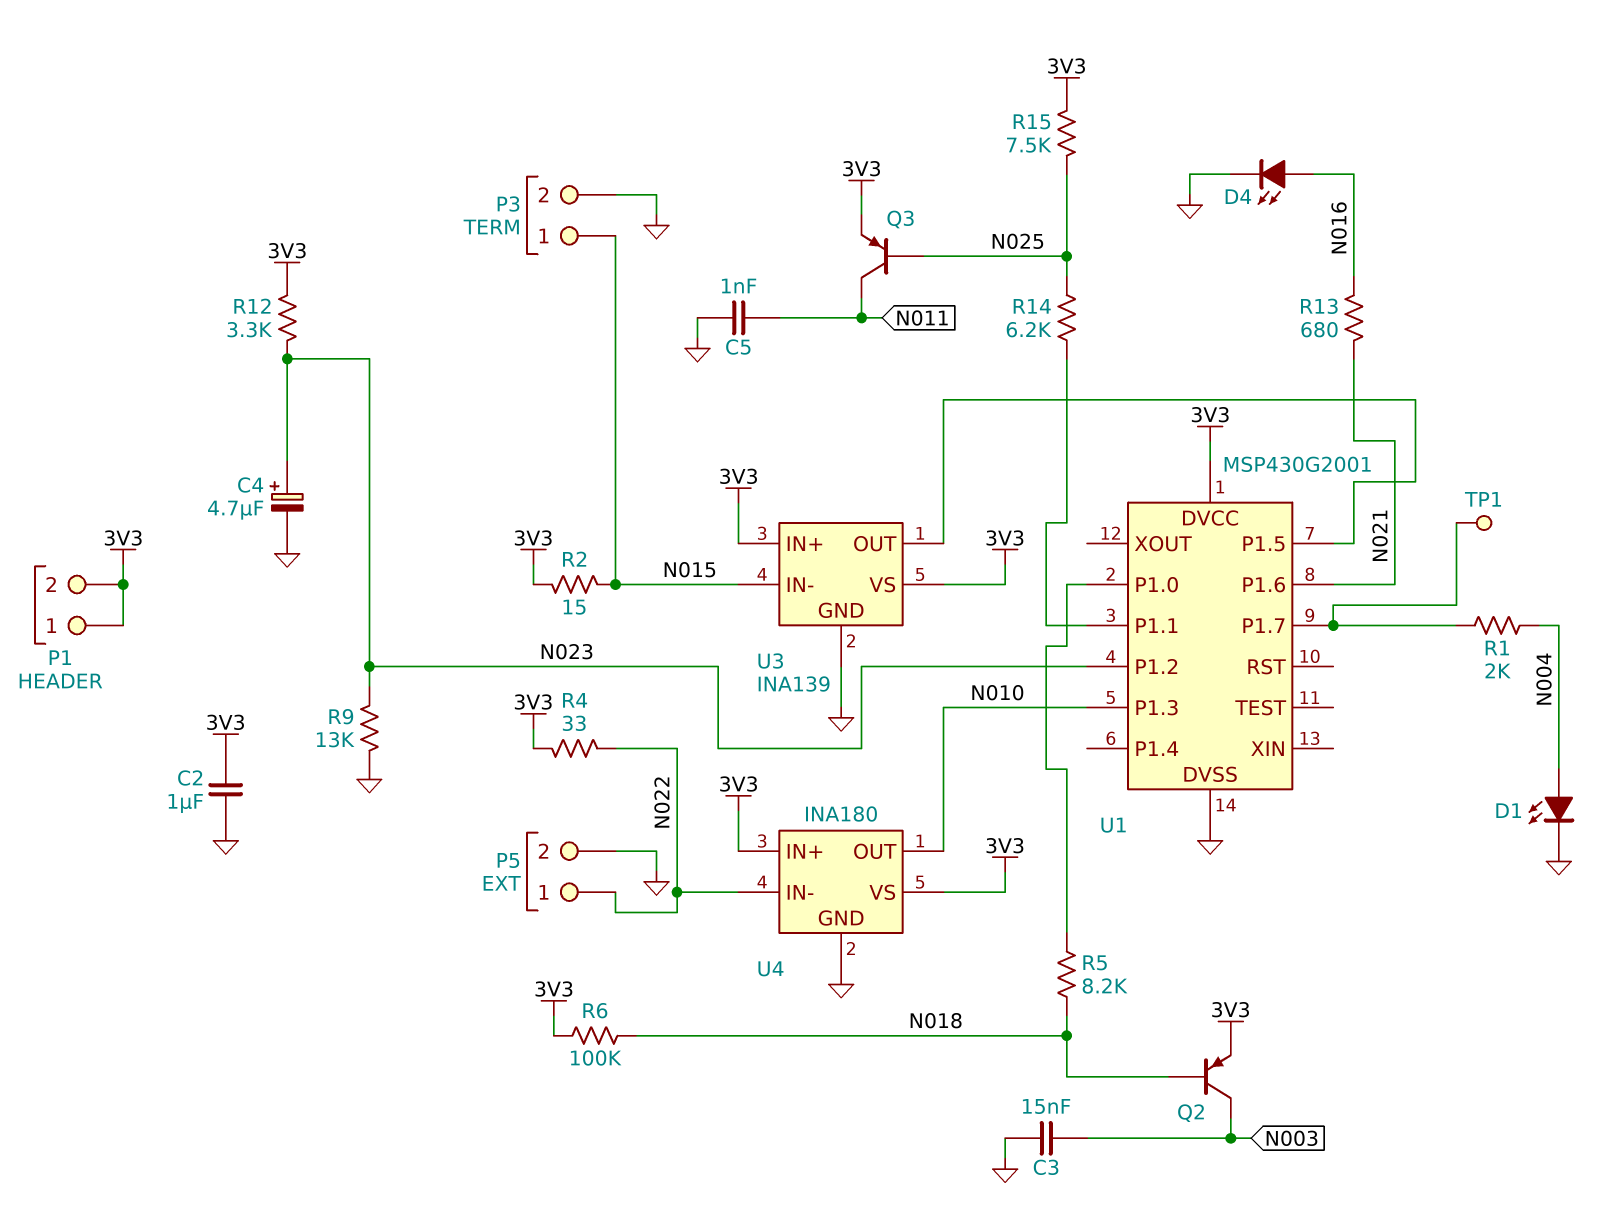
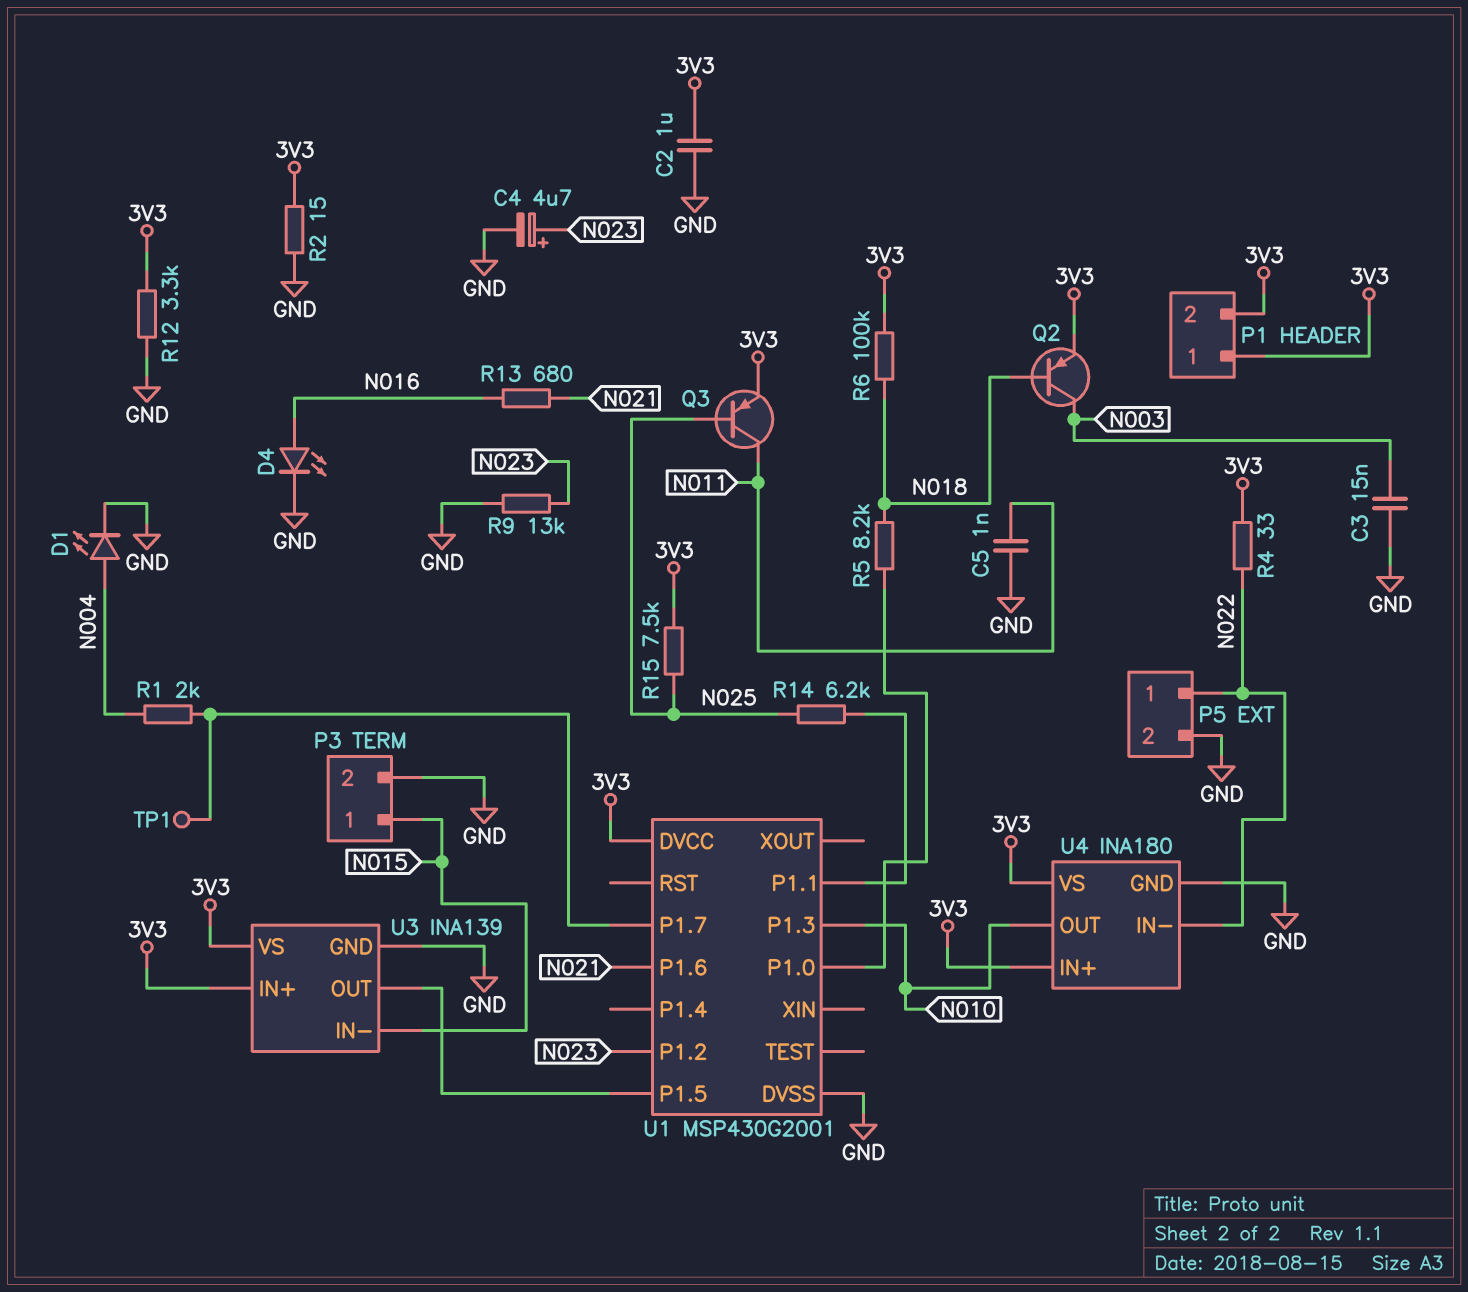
R2: 15 (3V3, N015) -> 15 (3V3, GND)
R12: 3.3k (3V3, N023) -> 3.3k (3V3, GND)

